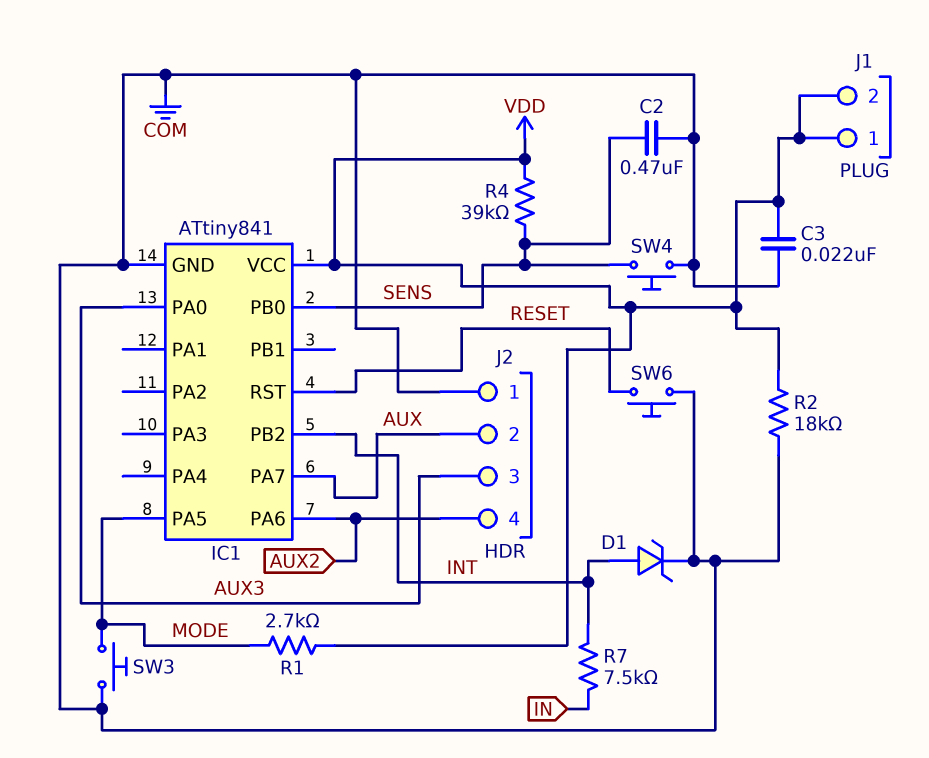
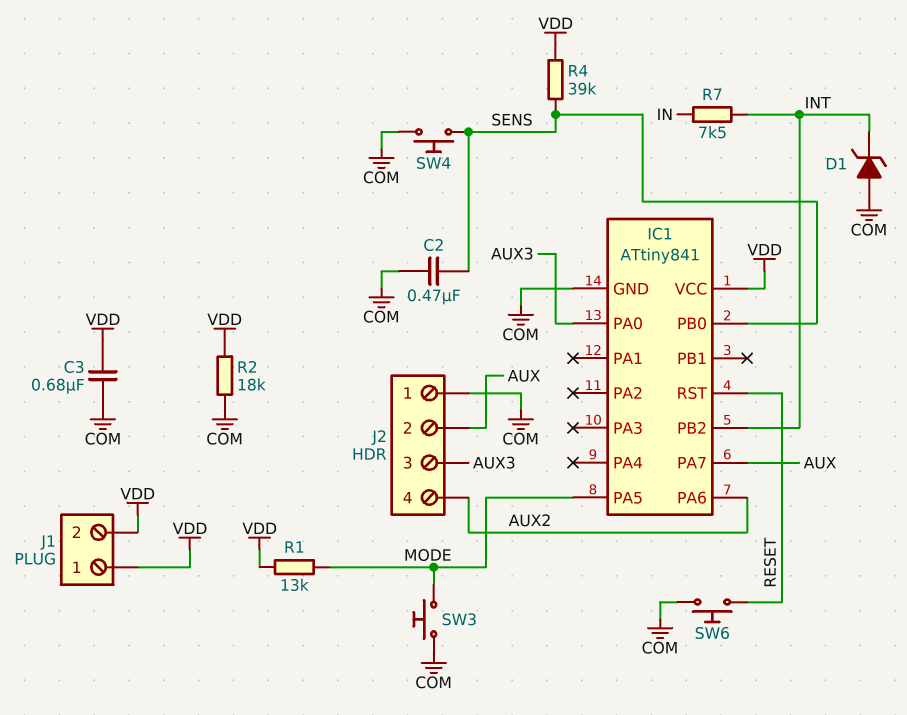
C3: 22nF (COM, VDD) -> 680nF (COM, VDD)
D1: zener (A INT, K COM) -> zener (A COM, K INT)
R1: 2.7k (MODE, VDD) -> 13k (MODE, VDD)

